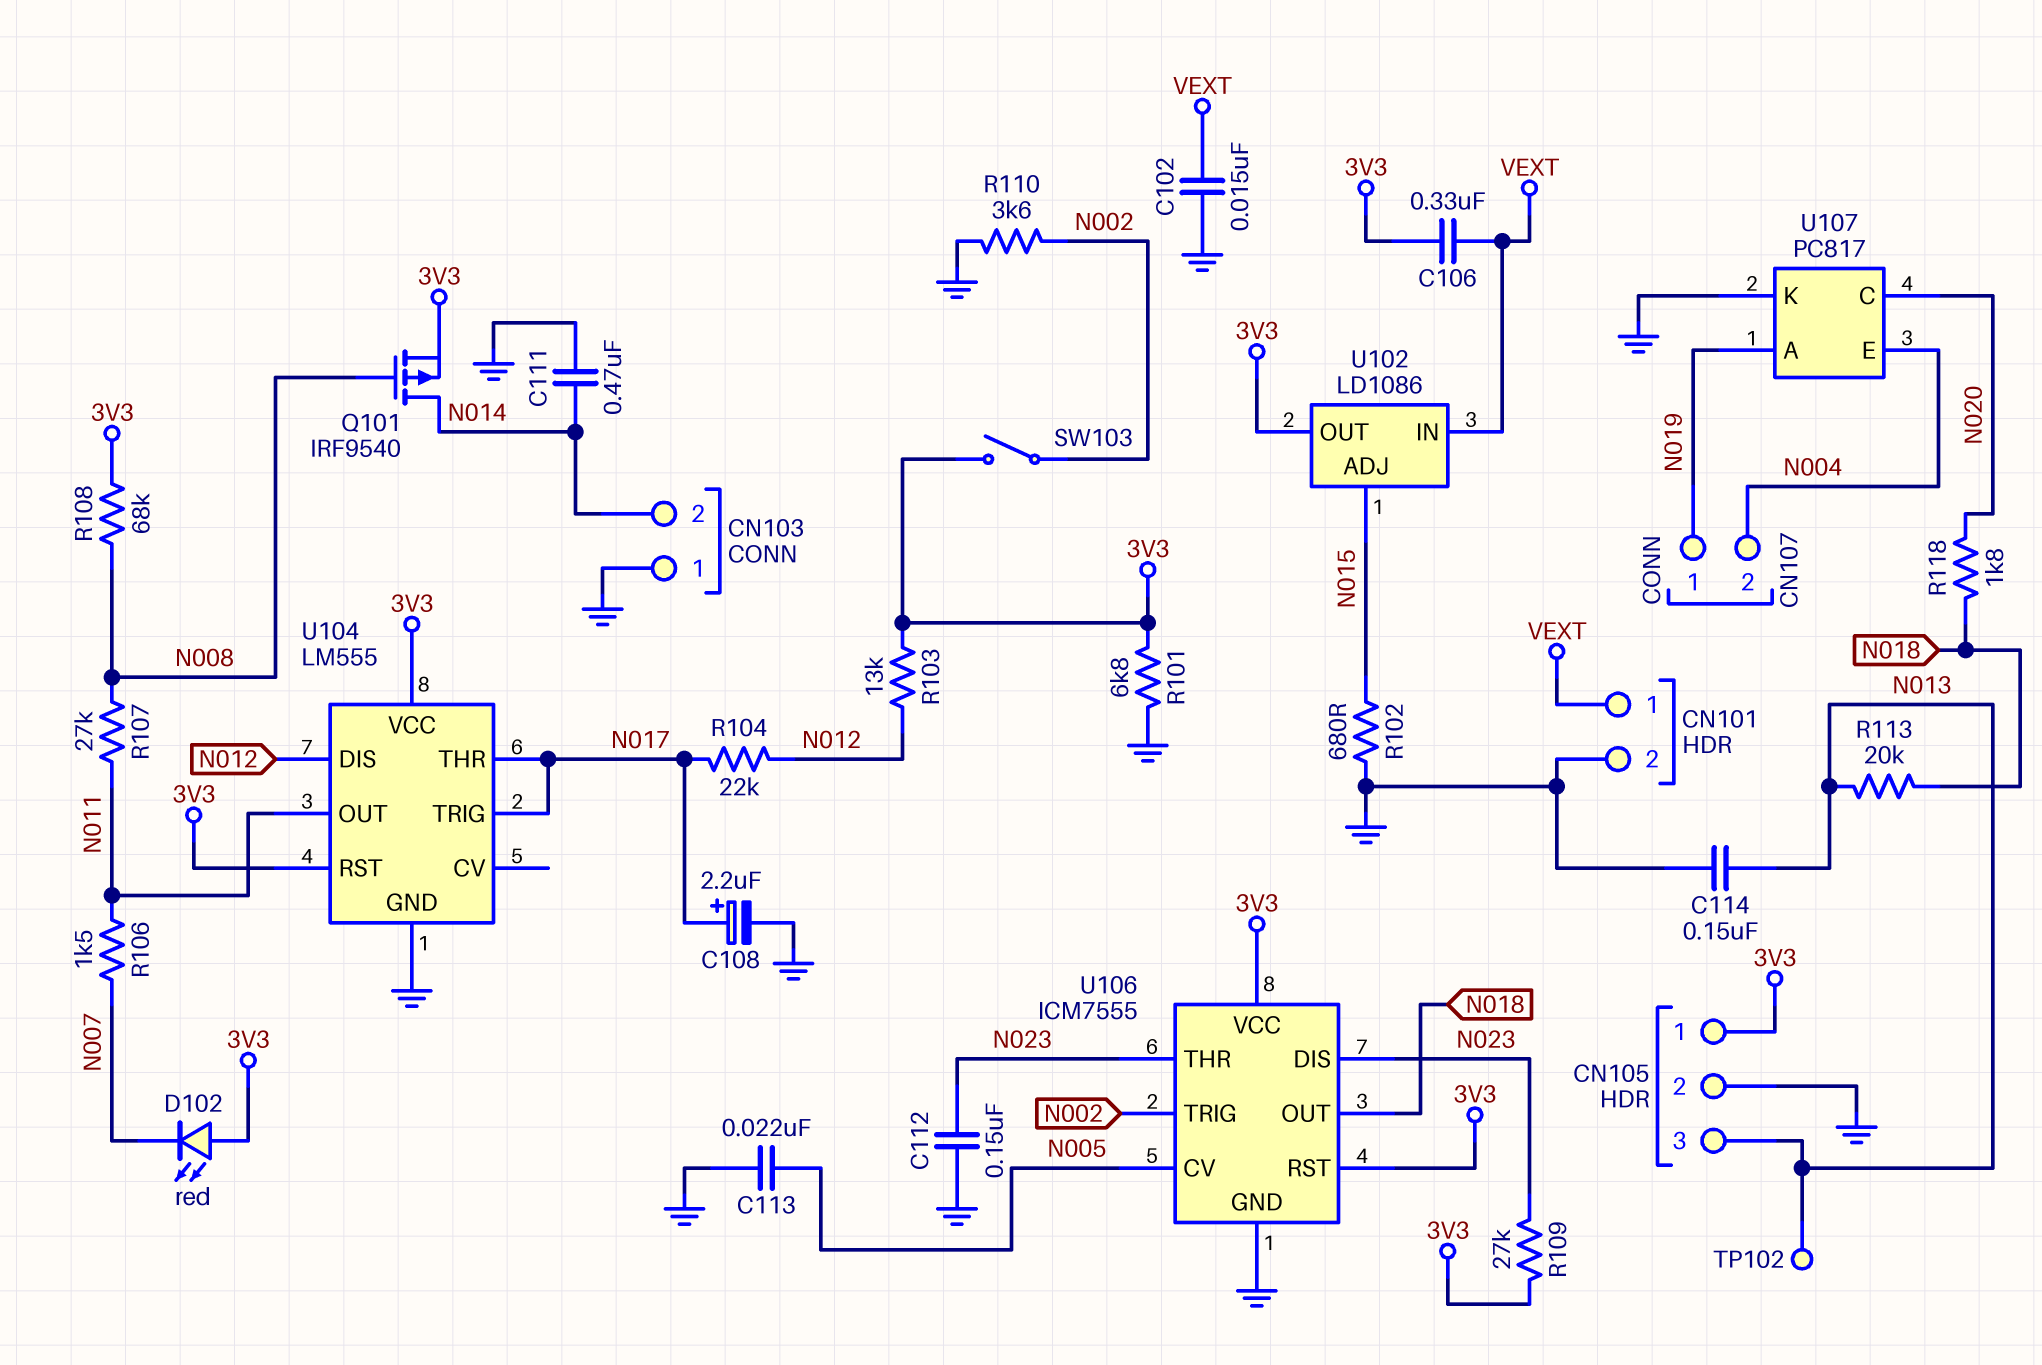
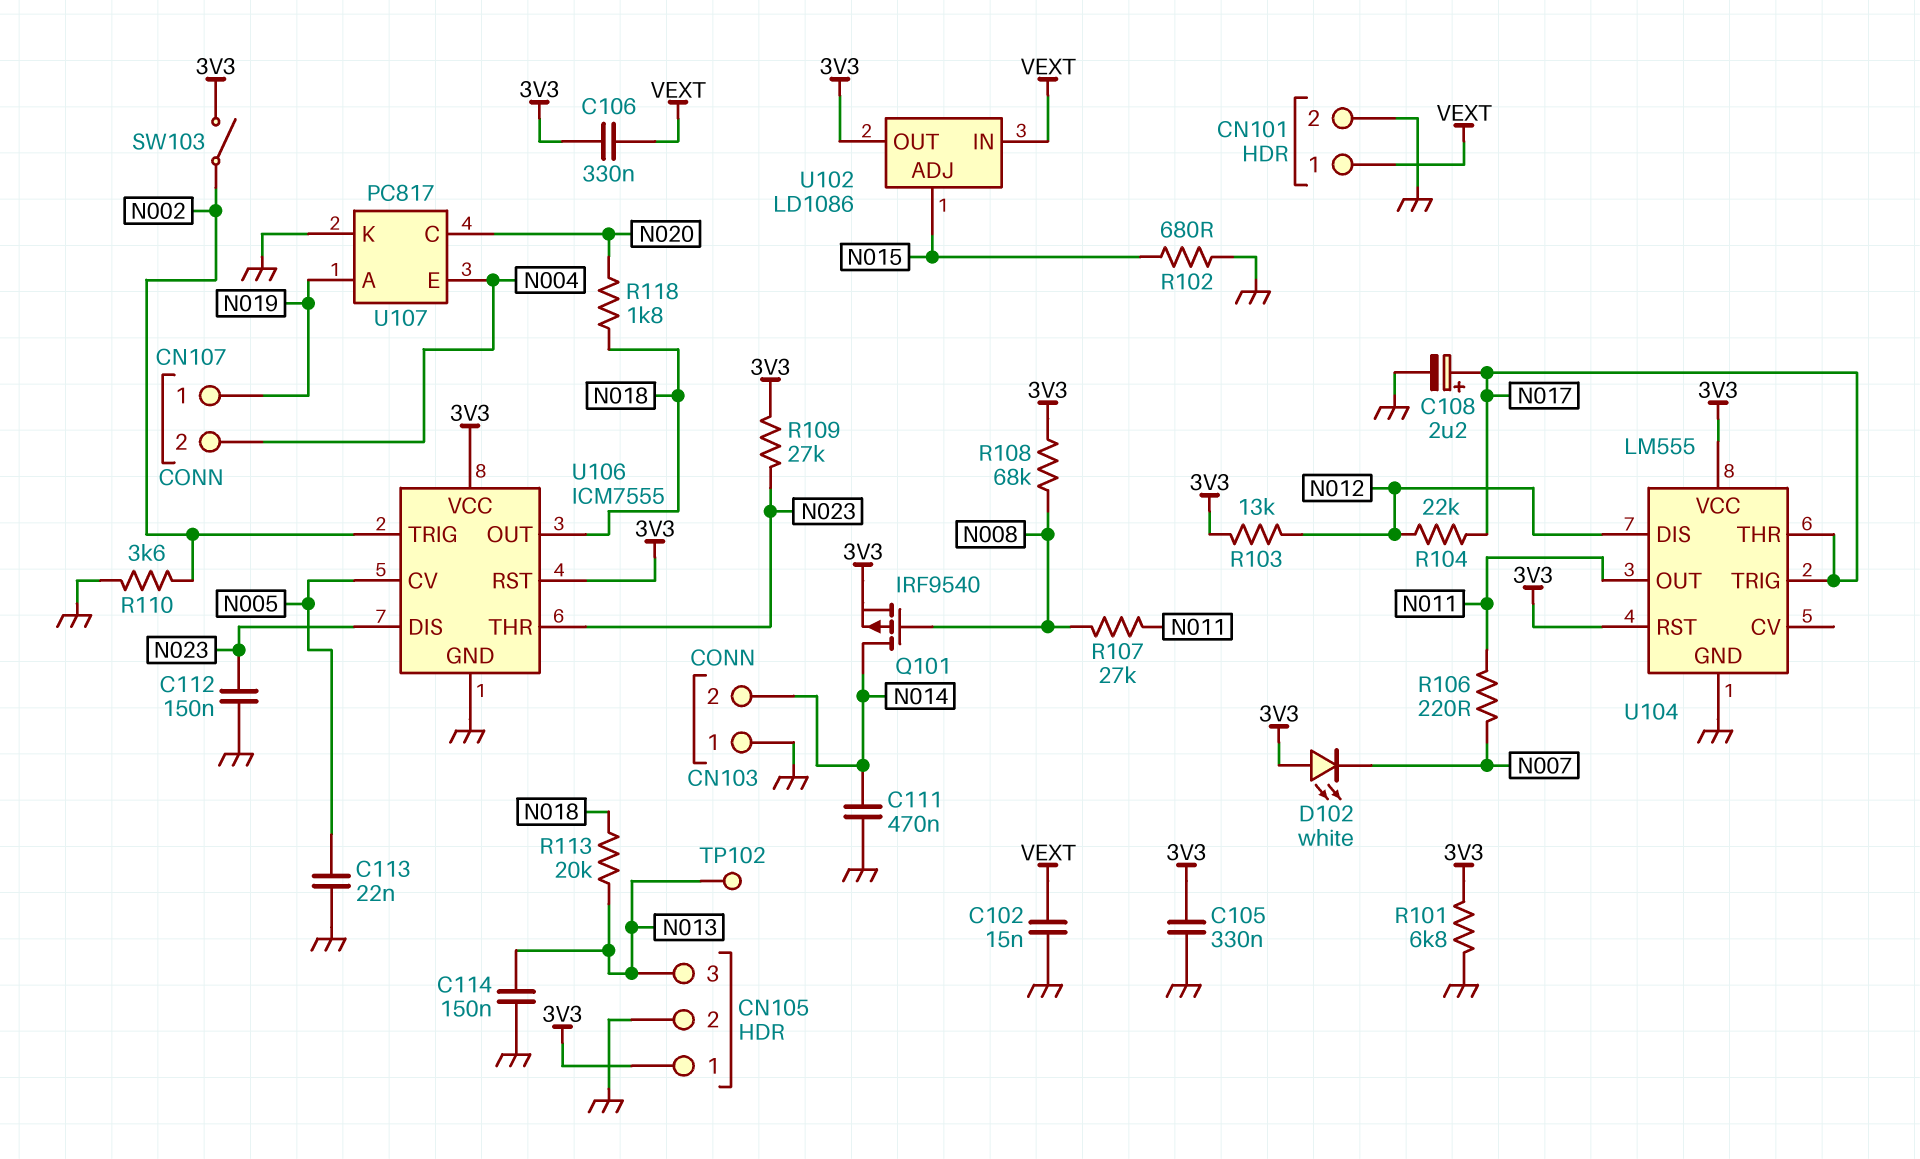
C105: none -> 330nF (3V3, GND)
D102: LED red (A 3V3, K N007) -> LED white (A 3V3, K N007)
R106: 1.5k (N007, N011) -> 220 (N007, N011)

